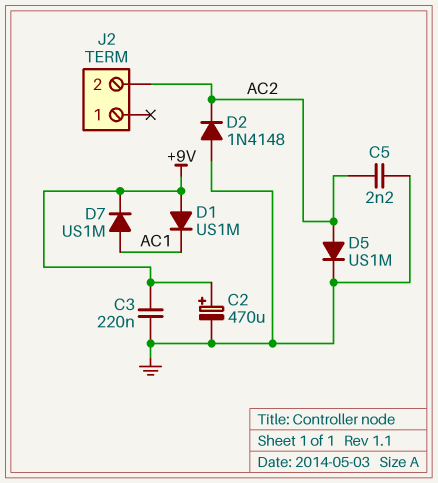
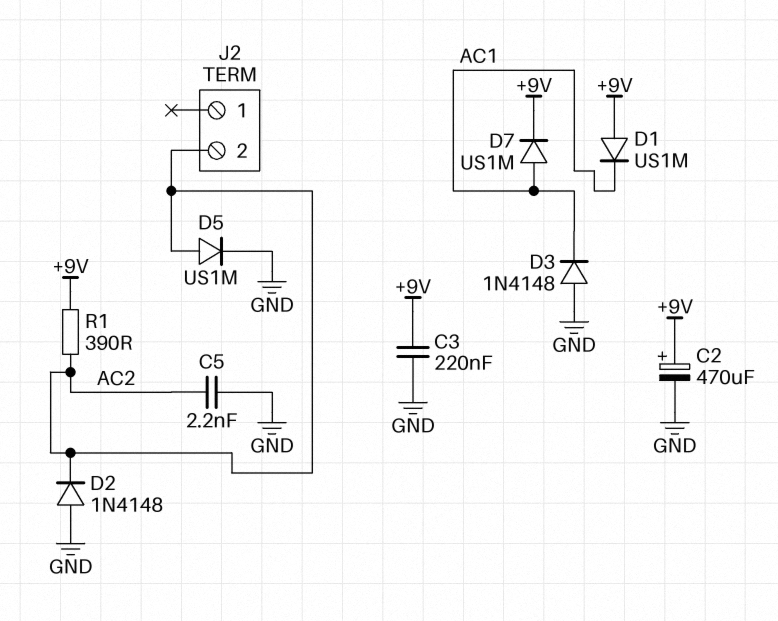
D3: none -> diode 1N4148 (A GND, K AC1)
R1: none -> 390 (+9V, AC2)

